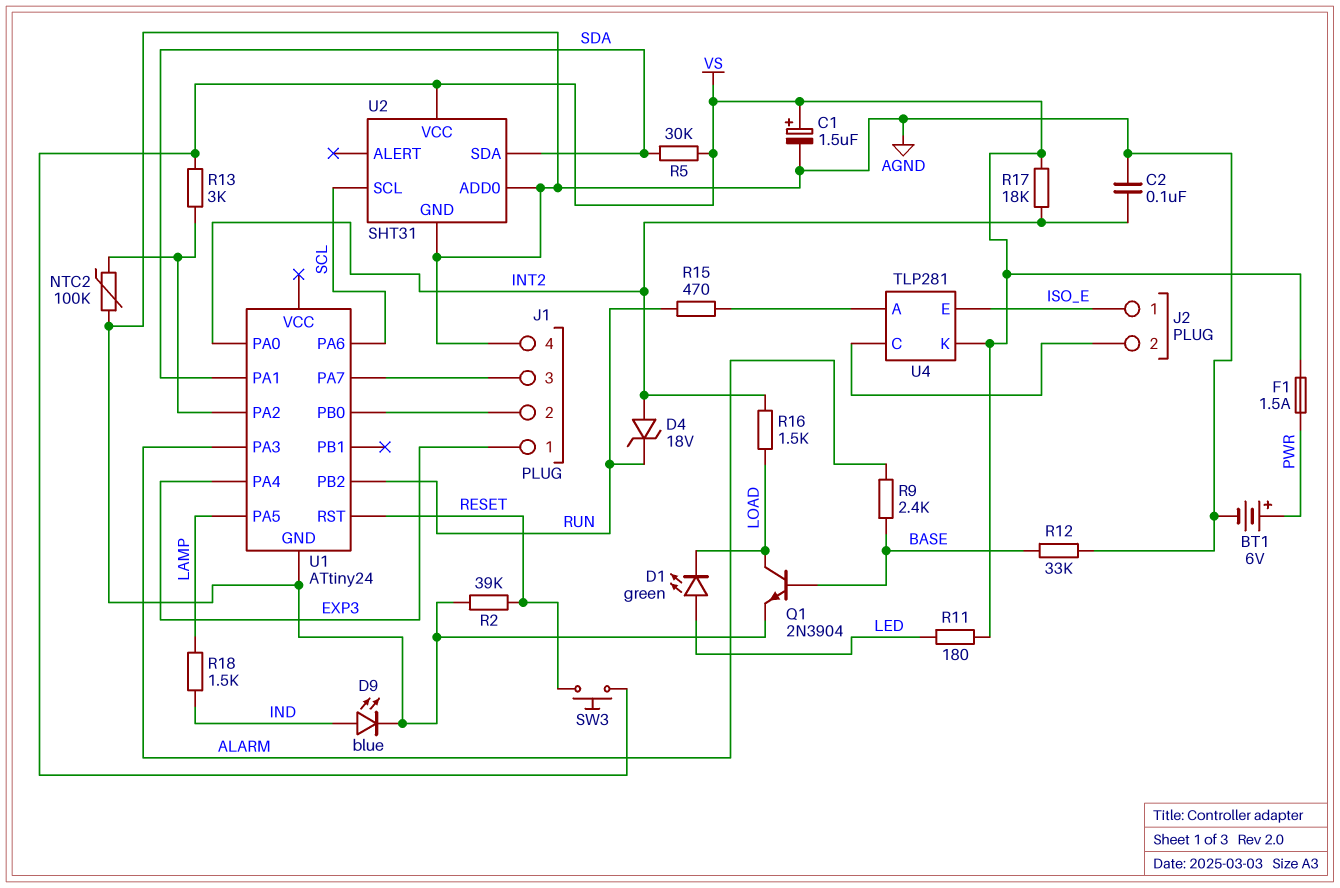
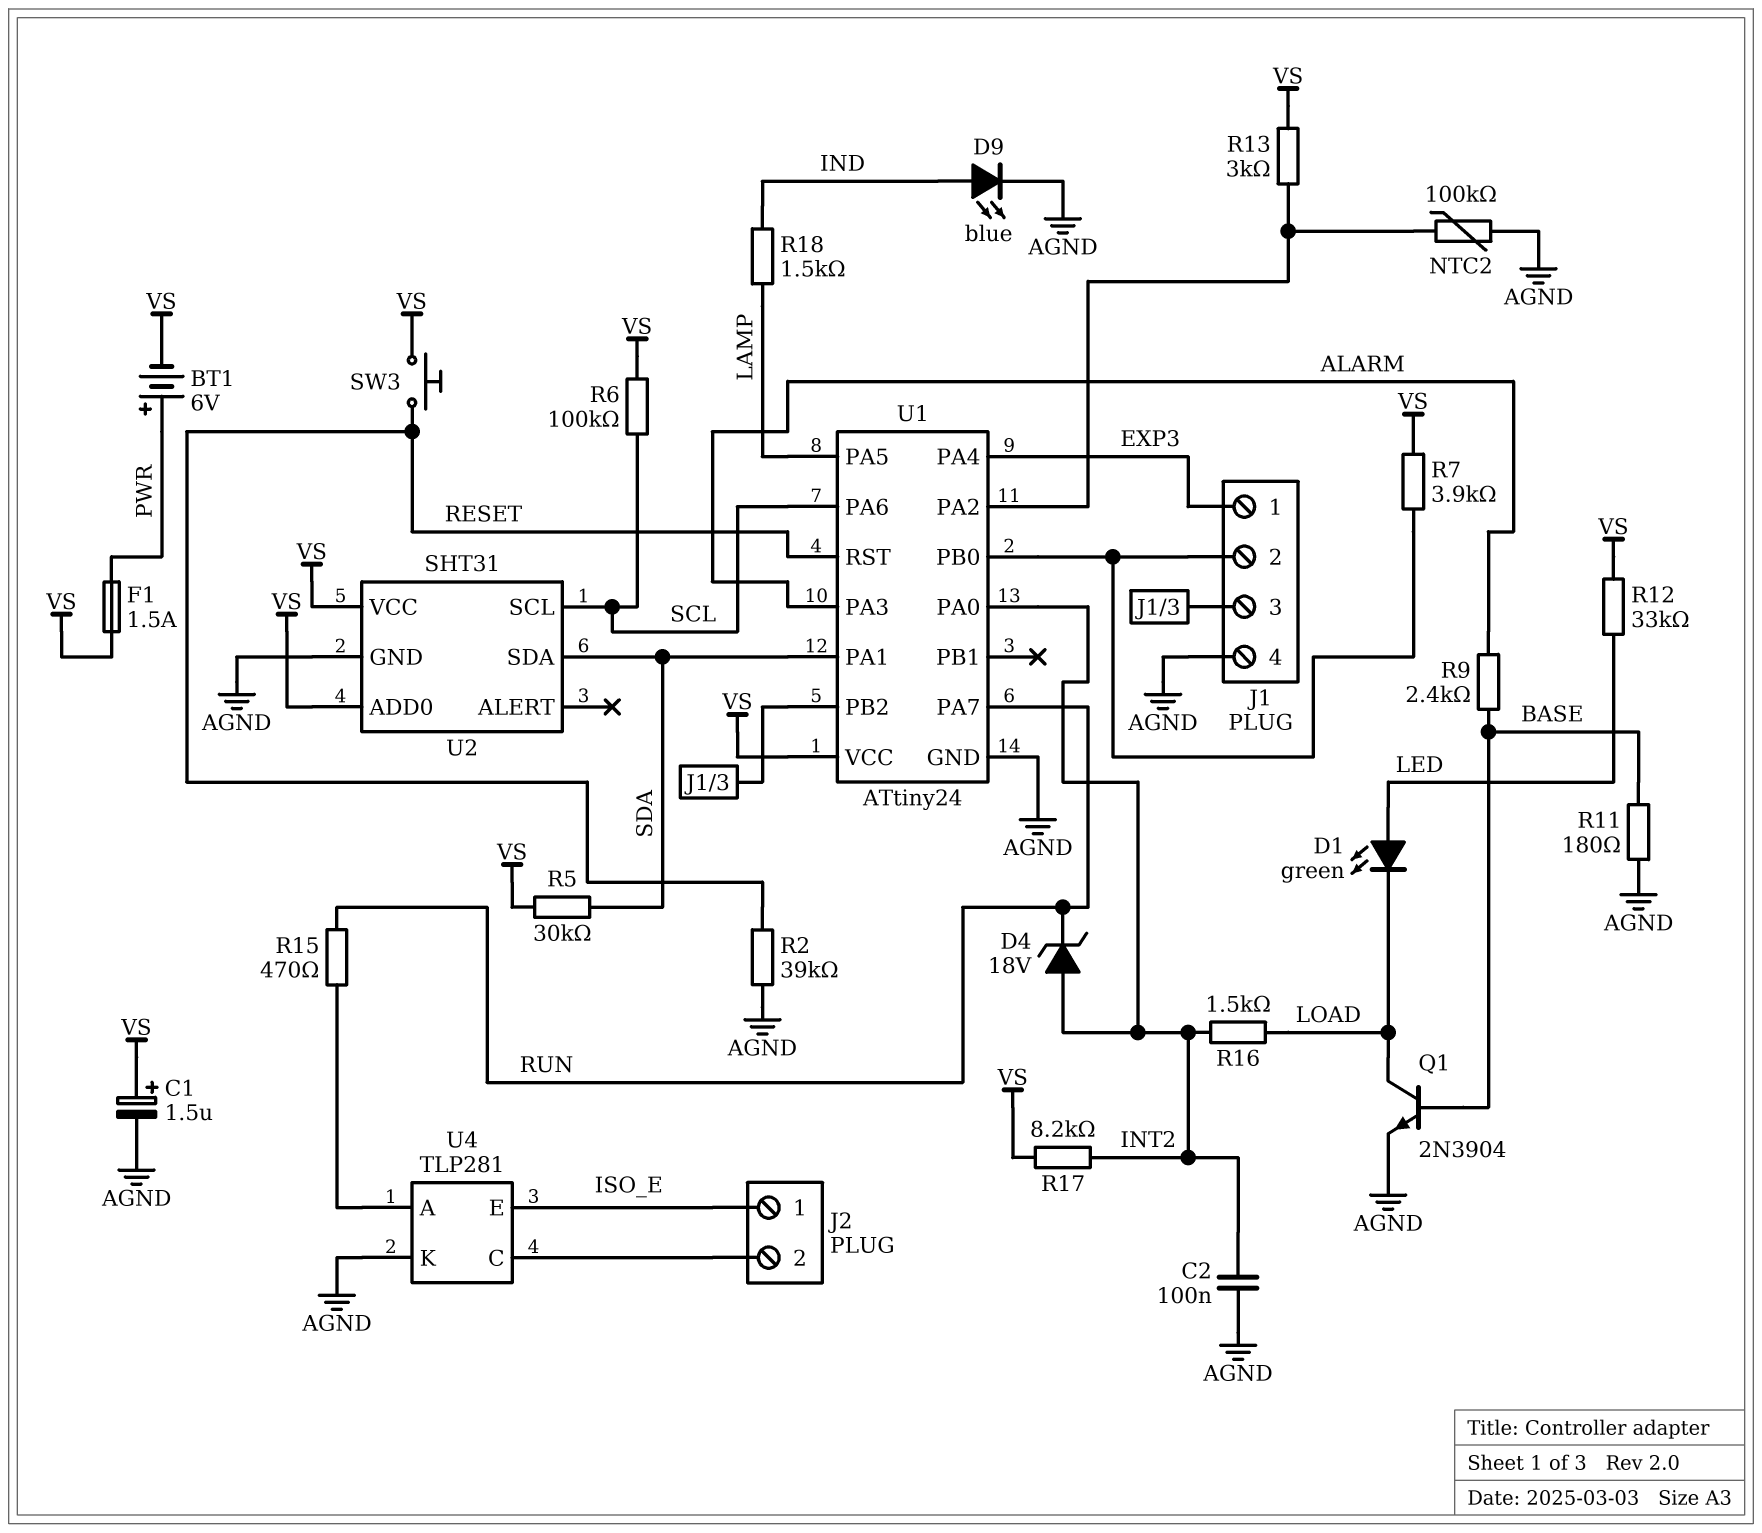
BT1: 6V (plus PWR, minus AGND) -> 6V (plus PWR, minus VS)
R6: none -> 100k (SCL, VS)
R7: none -> 3.9k (J1/2, VS)
R11: 180 (LED, VS) -> 180 (AGND, BASE)
R12: 33k (AGND, BASE) -> 33k (LED, VS)
R17: 18k (INT2, VS) -> 8.2k (INT2, VS)
U1 pin PA7: J1/3 -> RUN
U1 pin PB2: RUN -> J1/3
U1 pin VCC: none -> VS
U2 pin ADD0: AGND -> VS
U4 pin K: VS -> AGND

